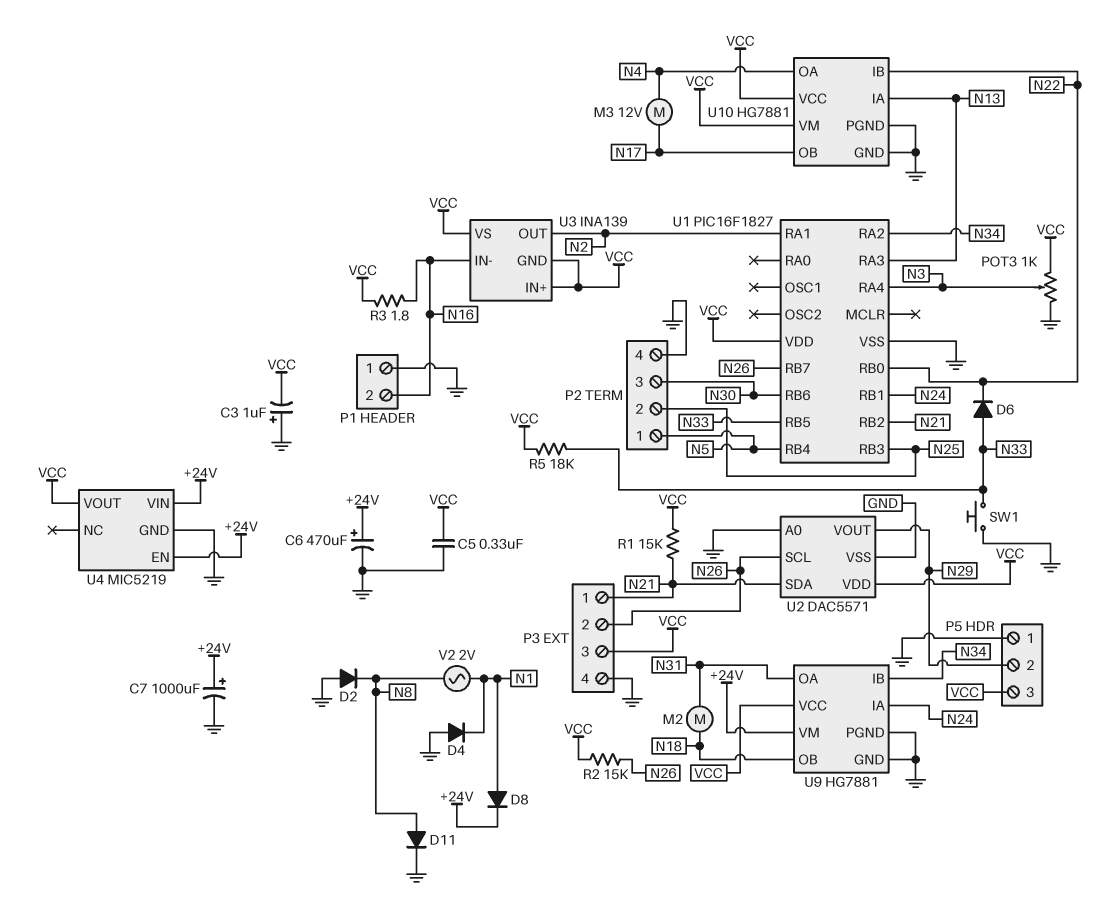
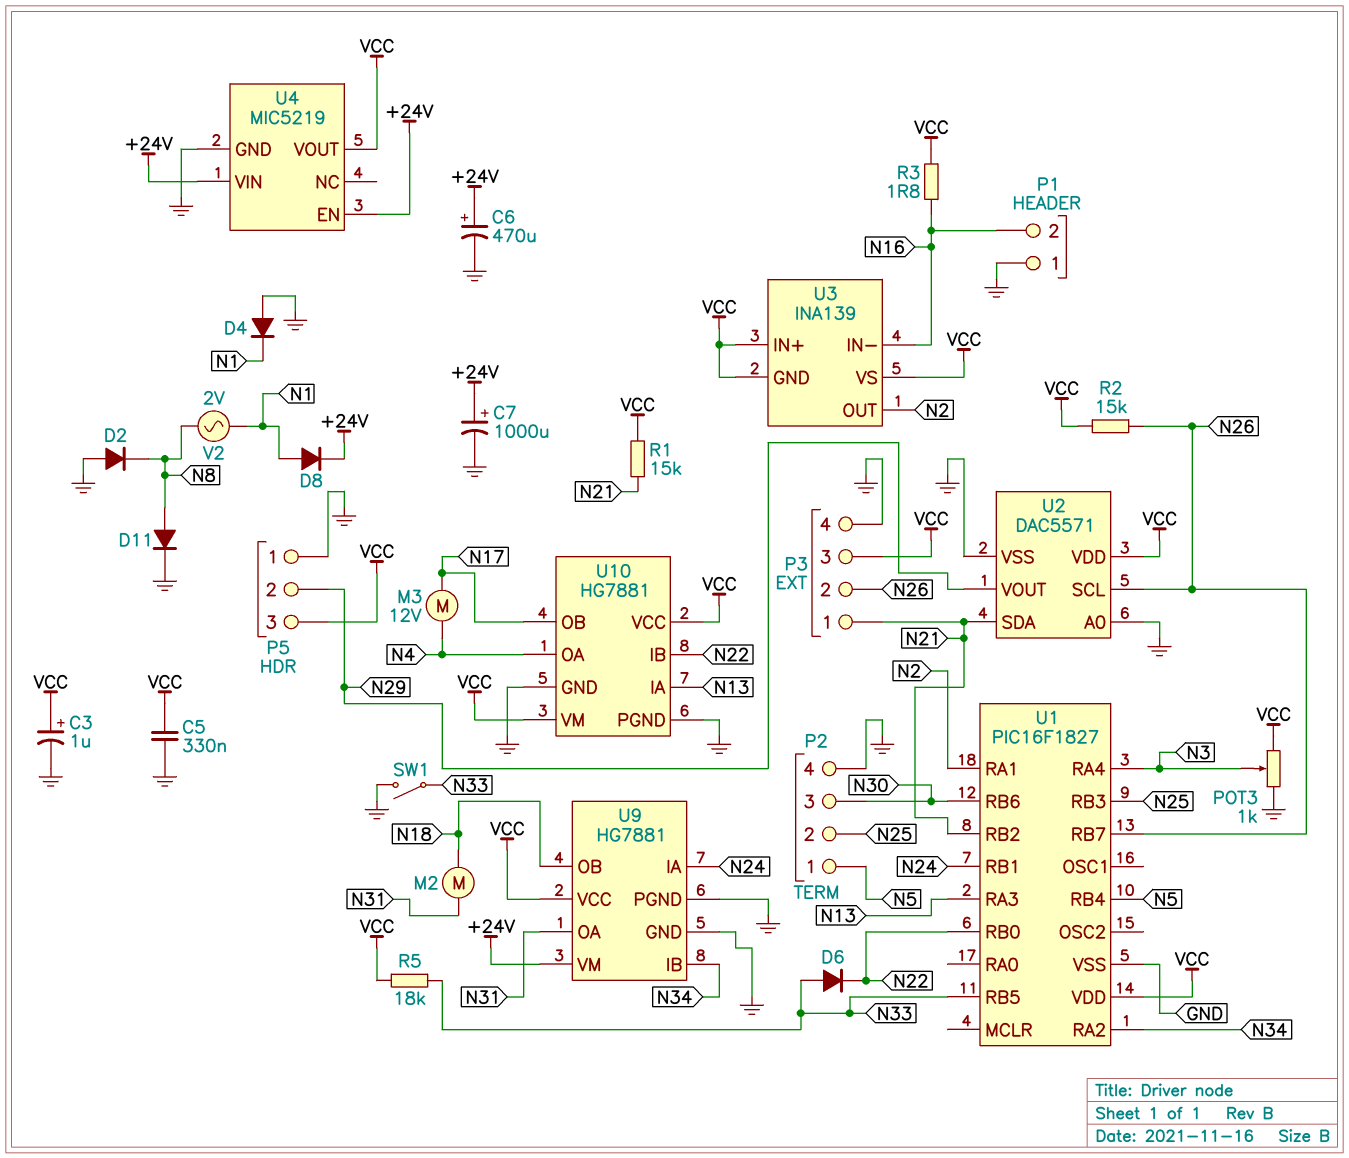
C3: 1uF (plus GND, minus VCC) -> 1uF (plus VCC, minus GND)
SW1: button (GND, N33) -> switch (GND, N33)

